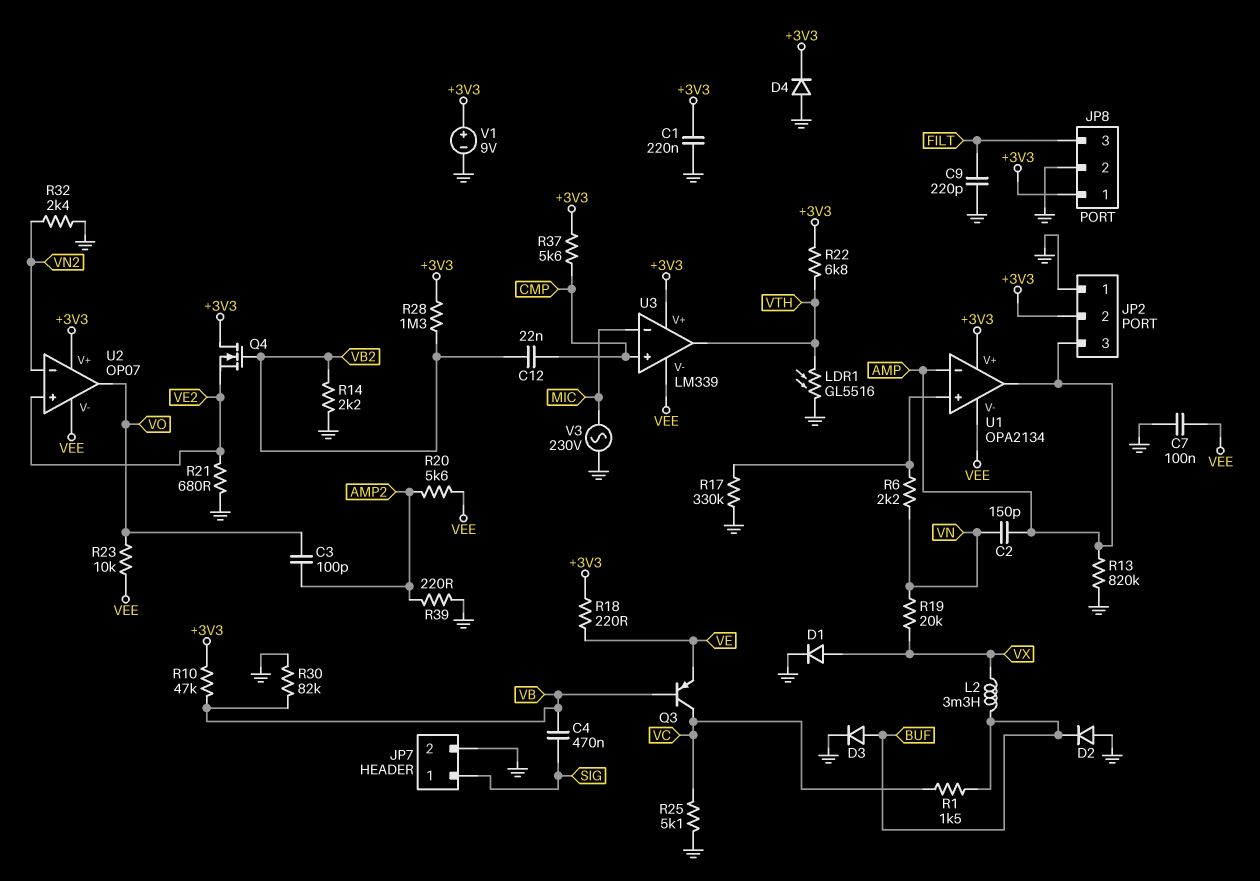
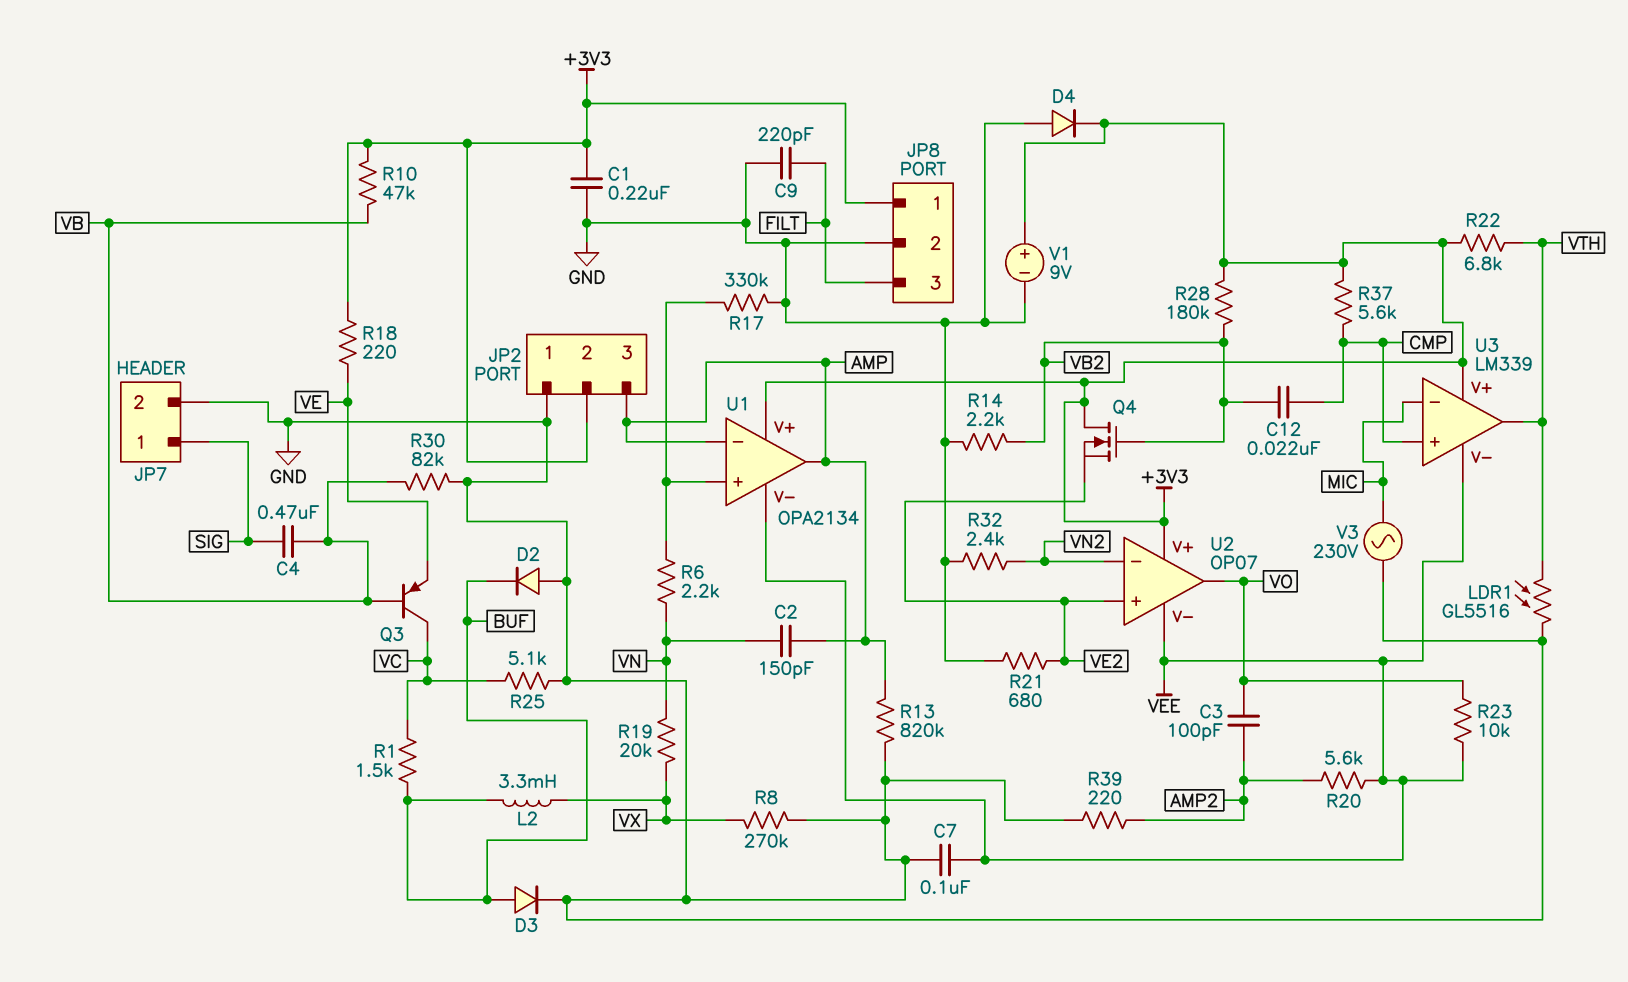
D1: diode (A VX, K GND) -> none
R8: none -> 270k (GND, VX)
R28: 1.3M (+3V3, VB2) -> 180k (+3V3, VB2)

